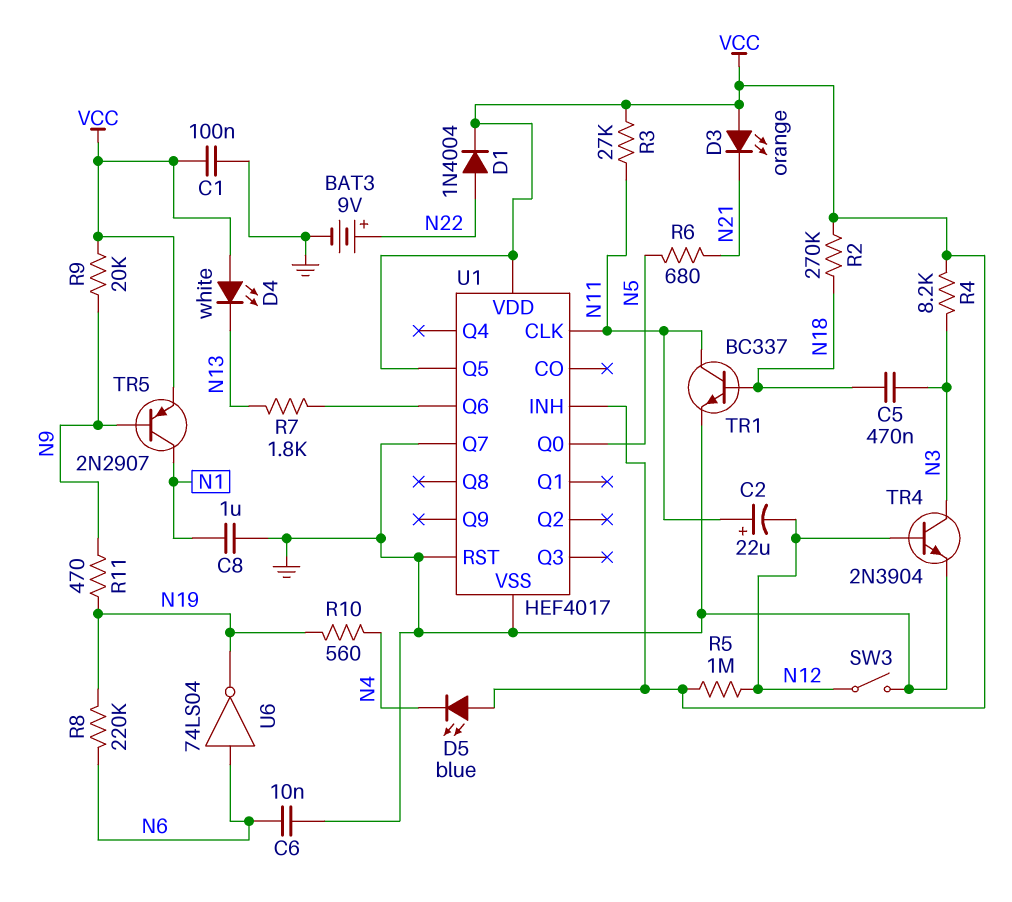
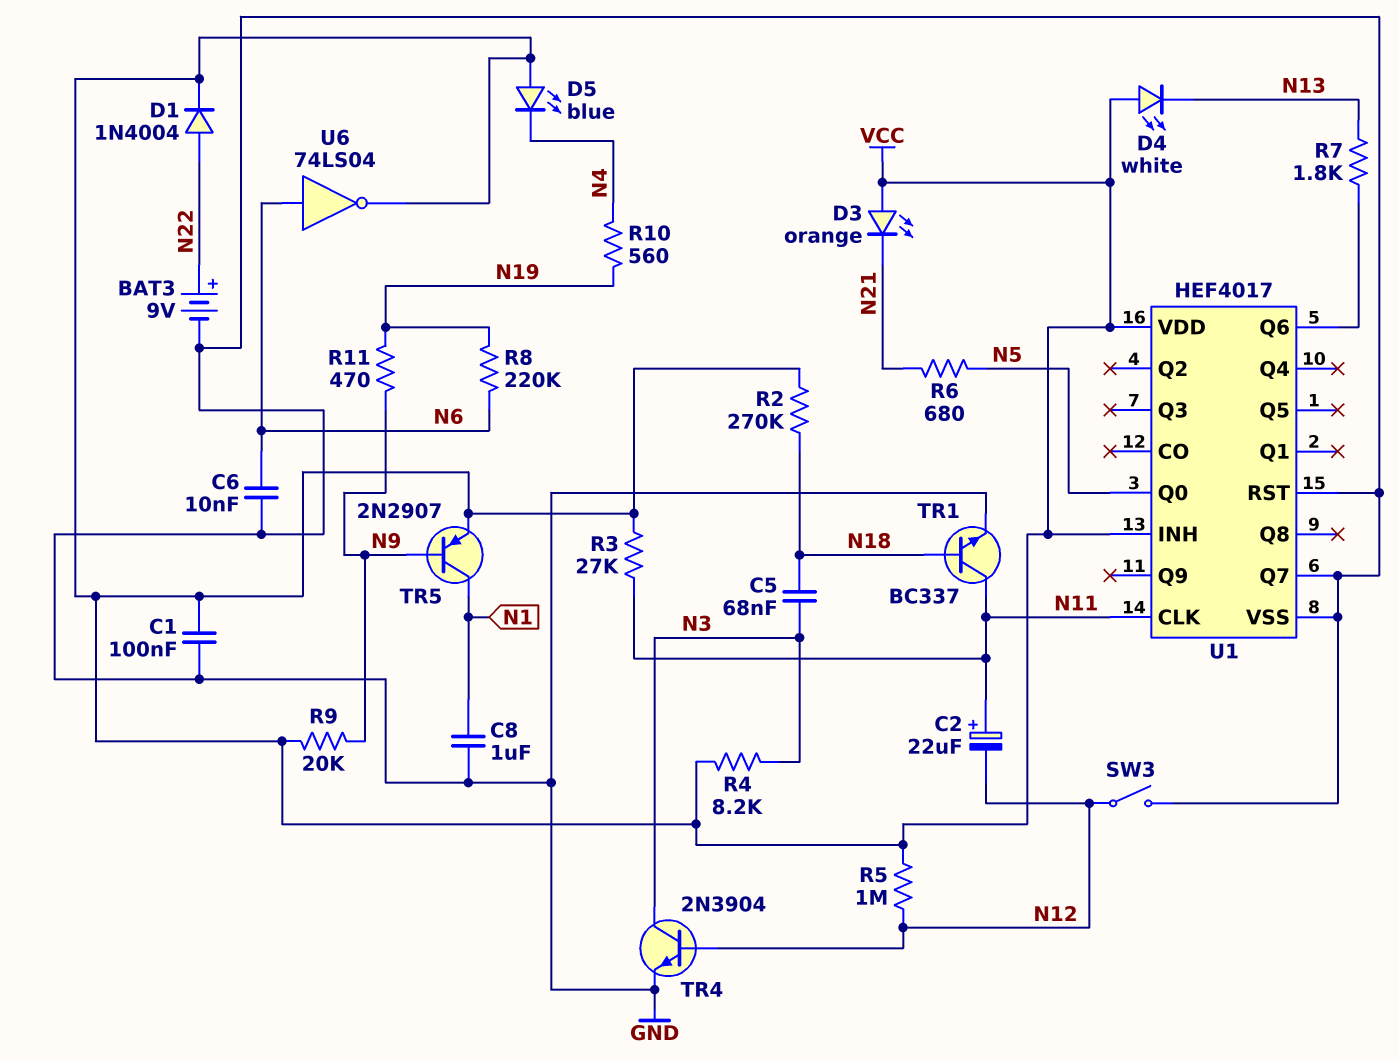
C5: 470nF (N3, N18) -> 68nF (N3, N18)
U1 pin Q5: VCC -> none
U6: NOT 74LS04 (in N6, out N19) -> NOT 74LS04 (in N6, out VCC)

